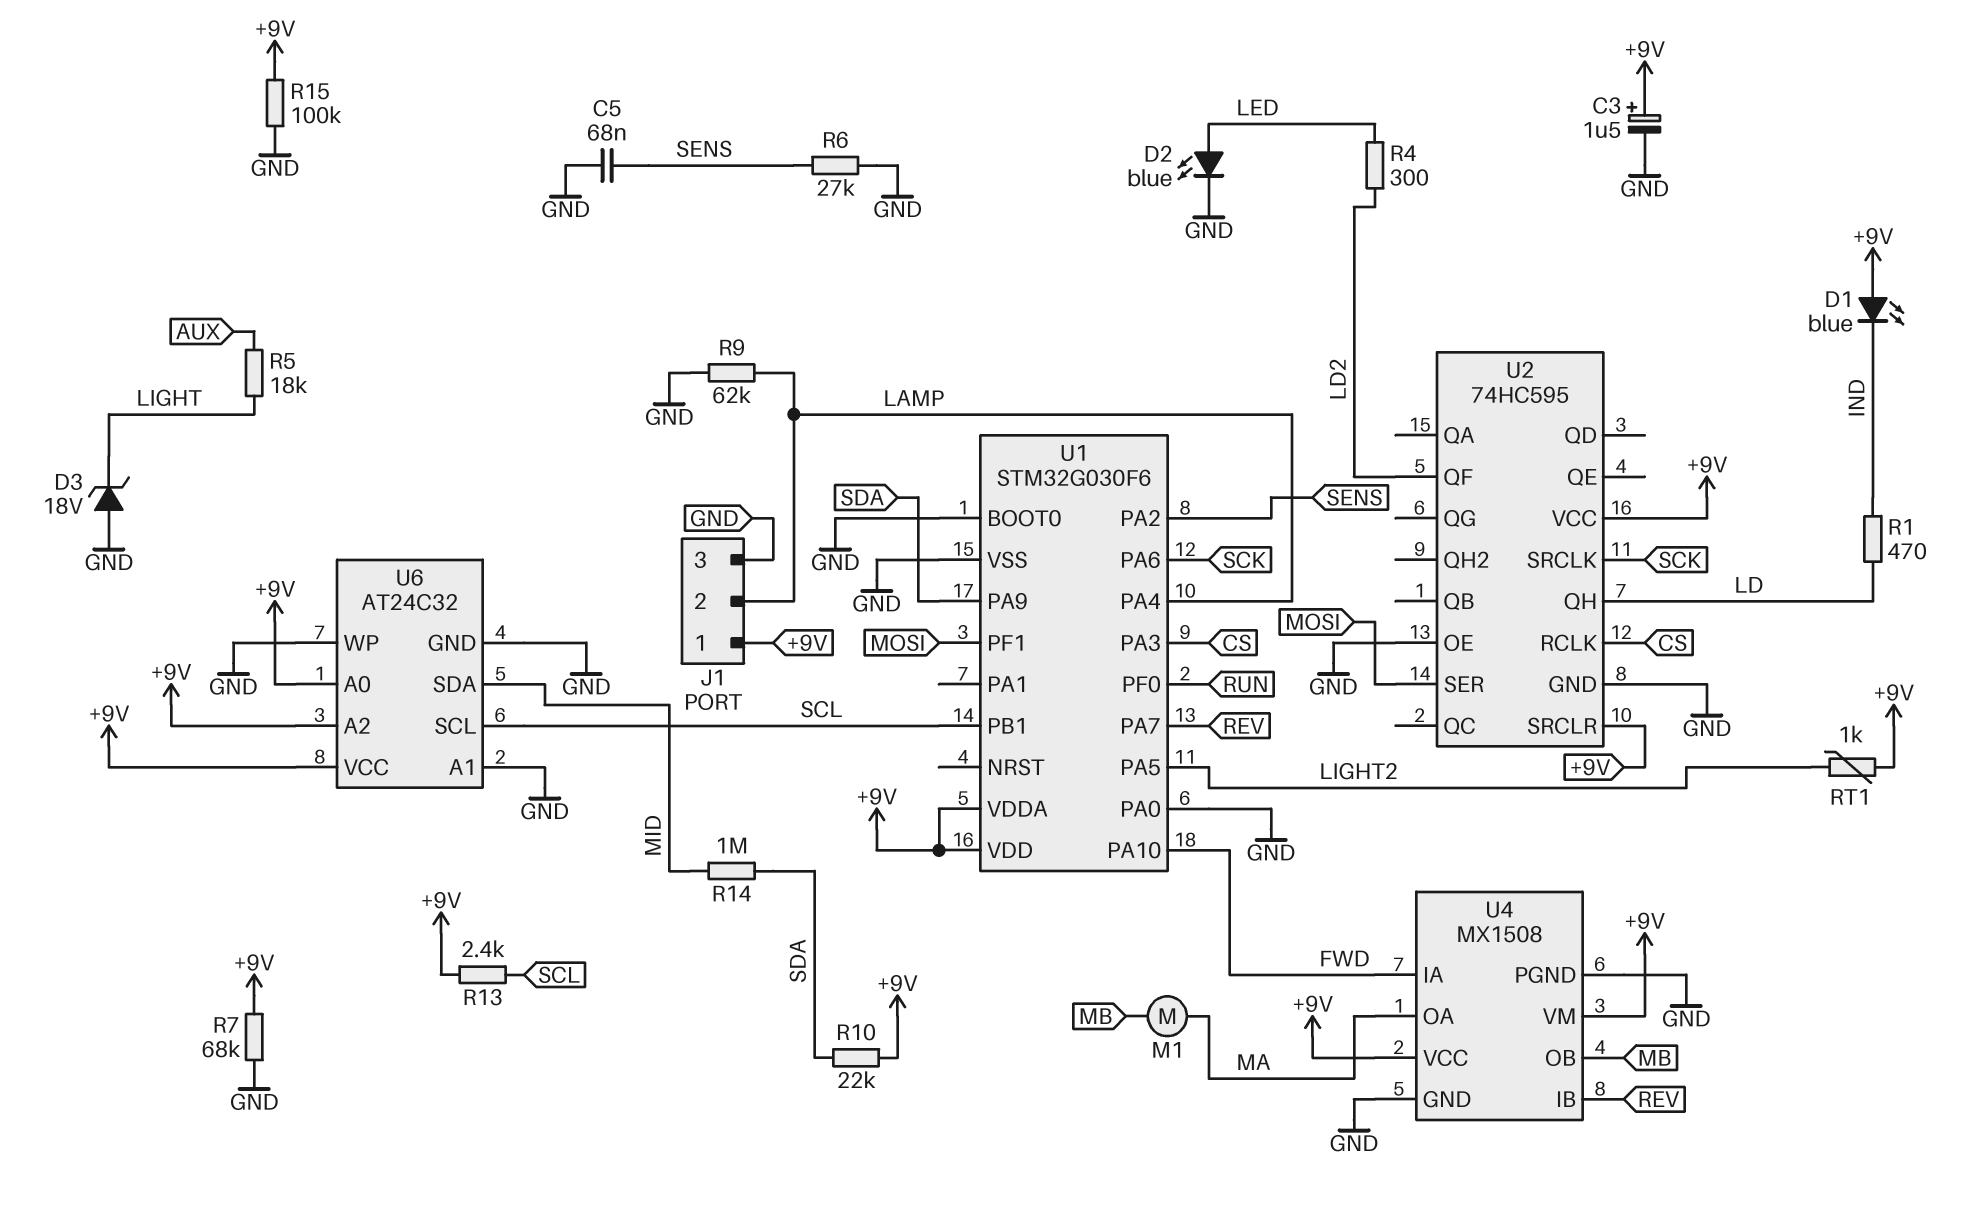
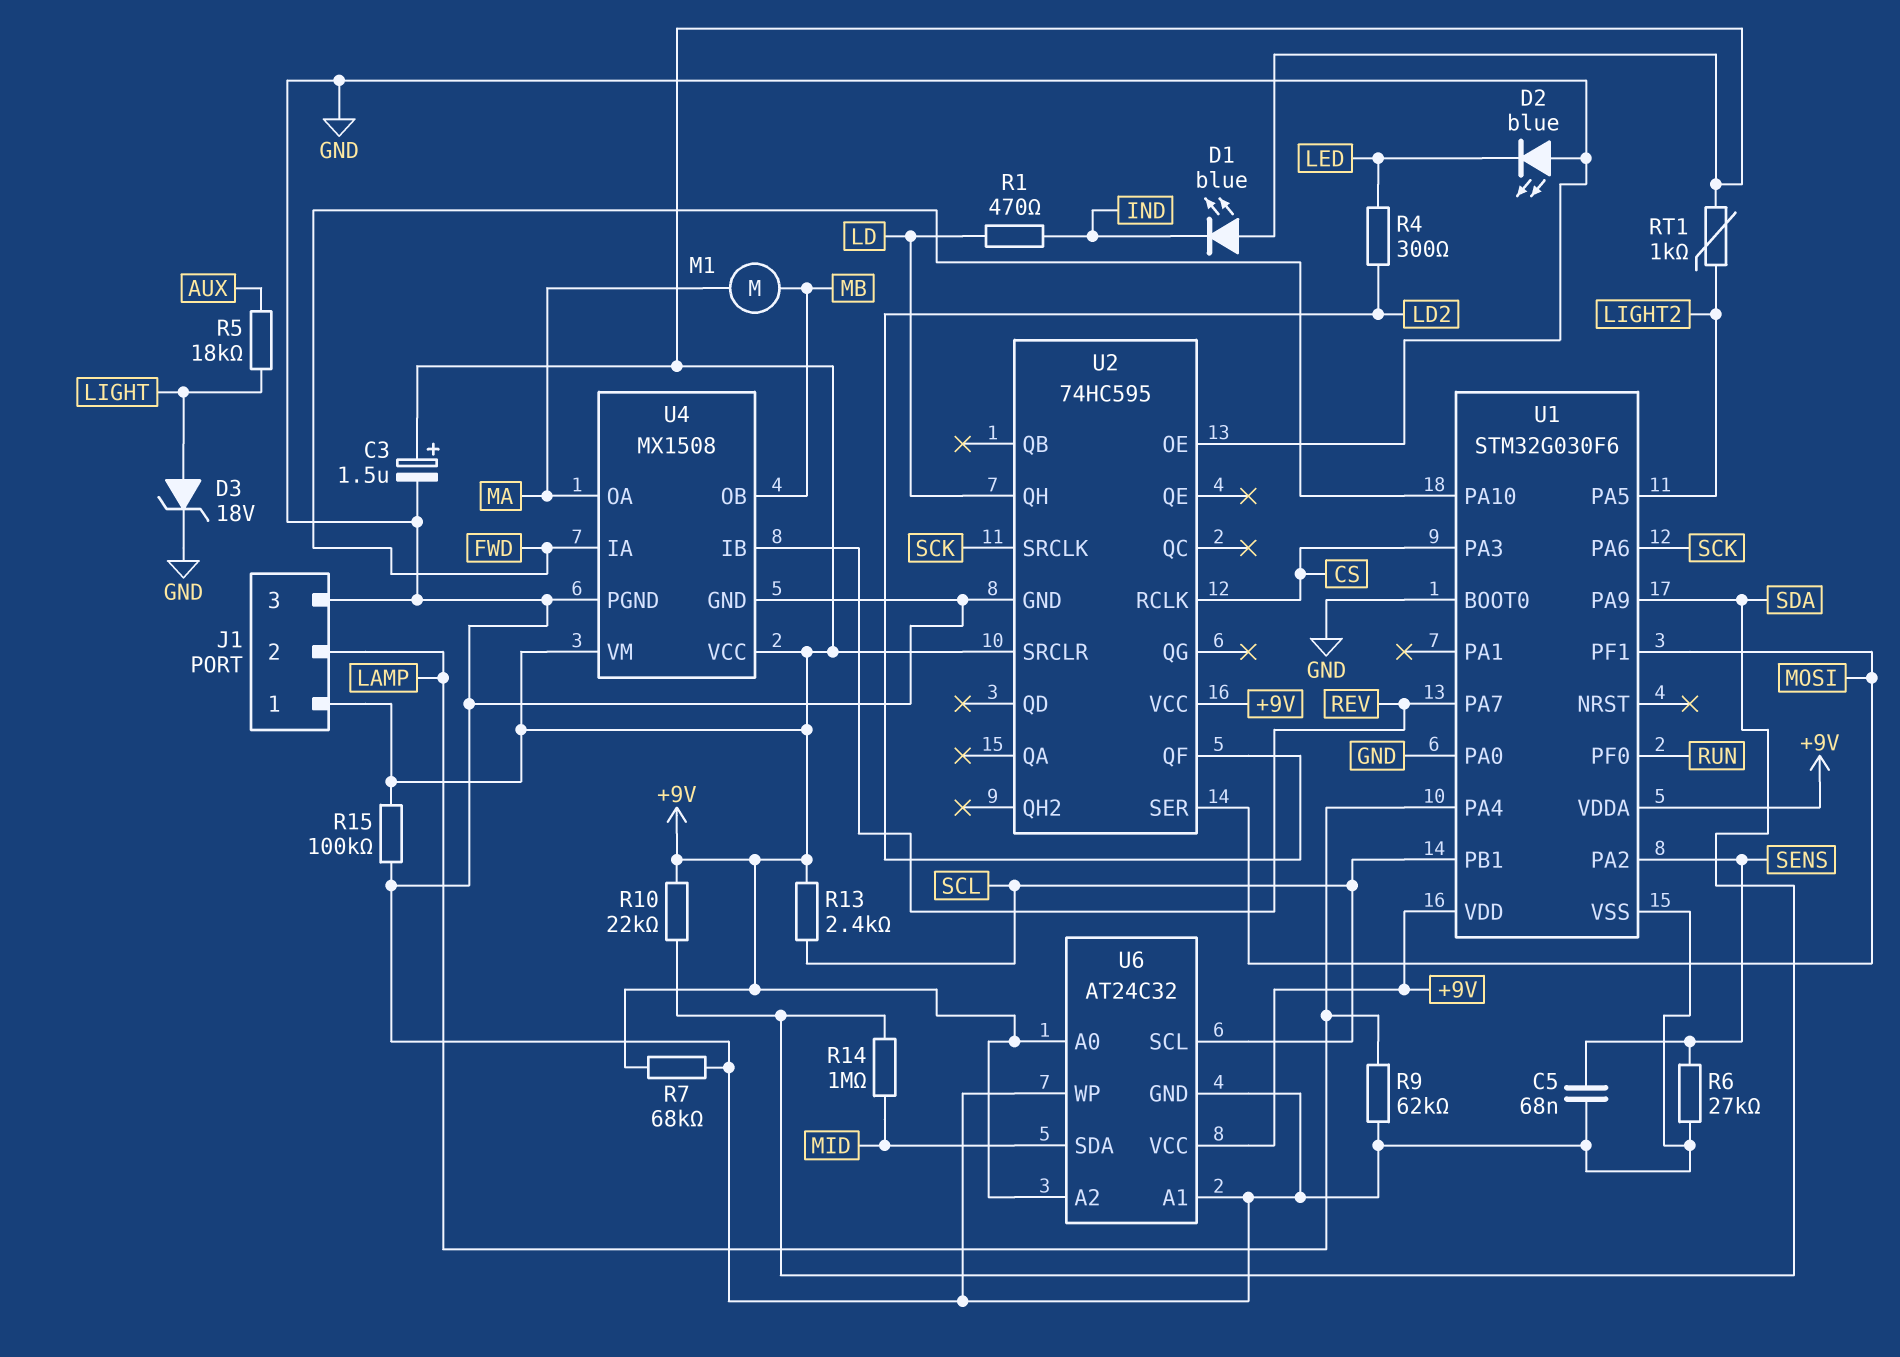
D2: LED blue (A LED, K GND) -> LED blue (A GND, K LED)
D3: zener 18V (A GND, K LIGHT) -> zener 18V (A LIGHT, K GND)

